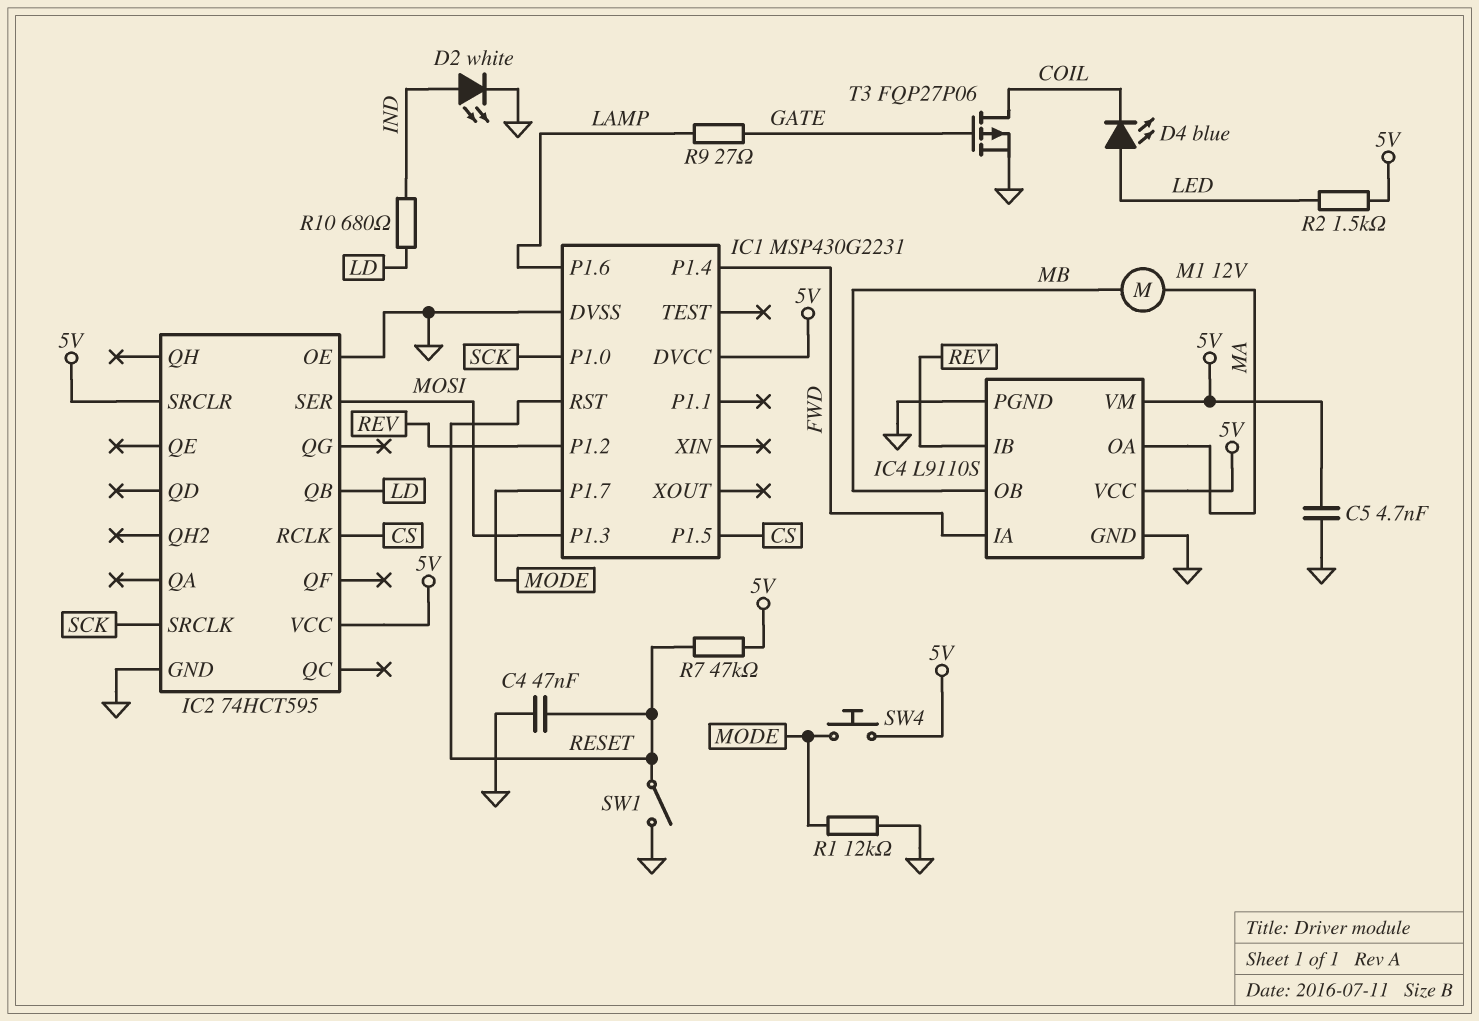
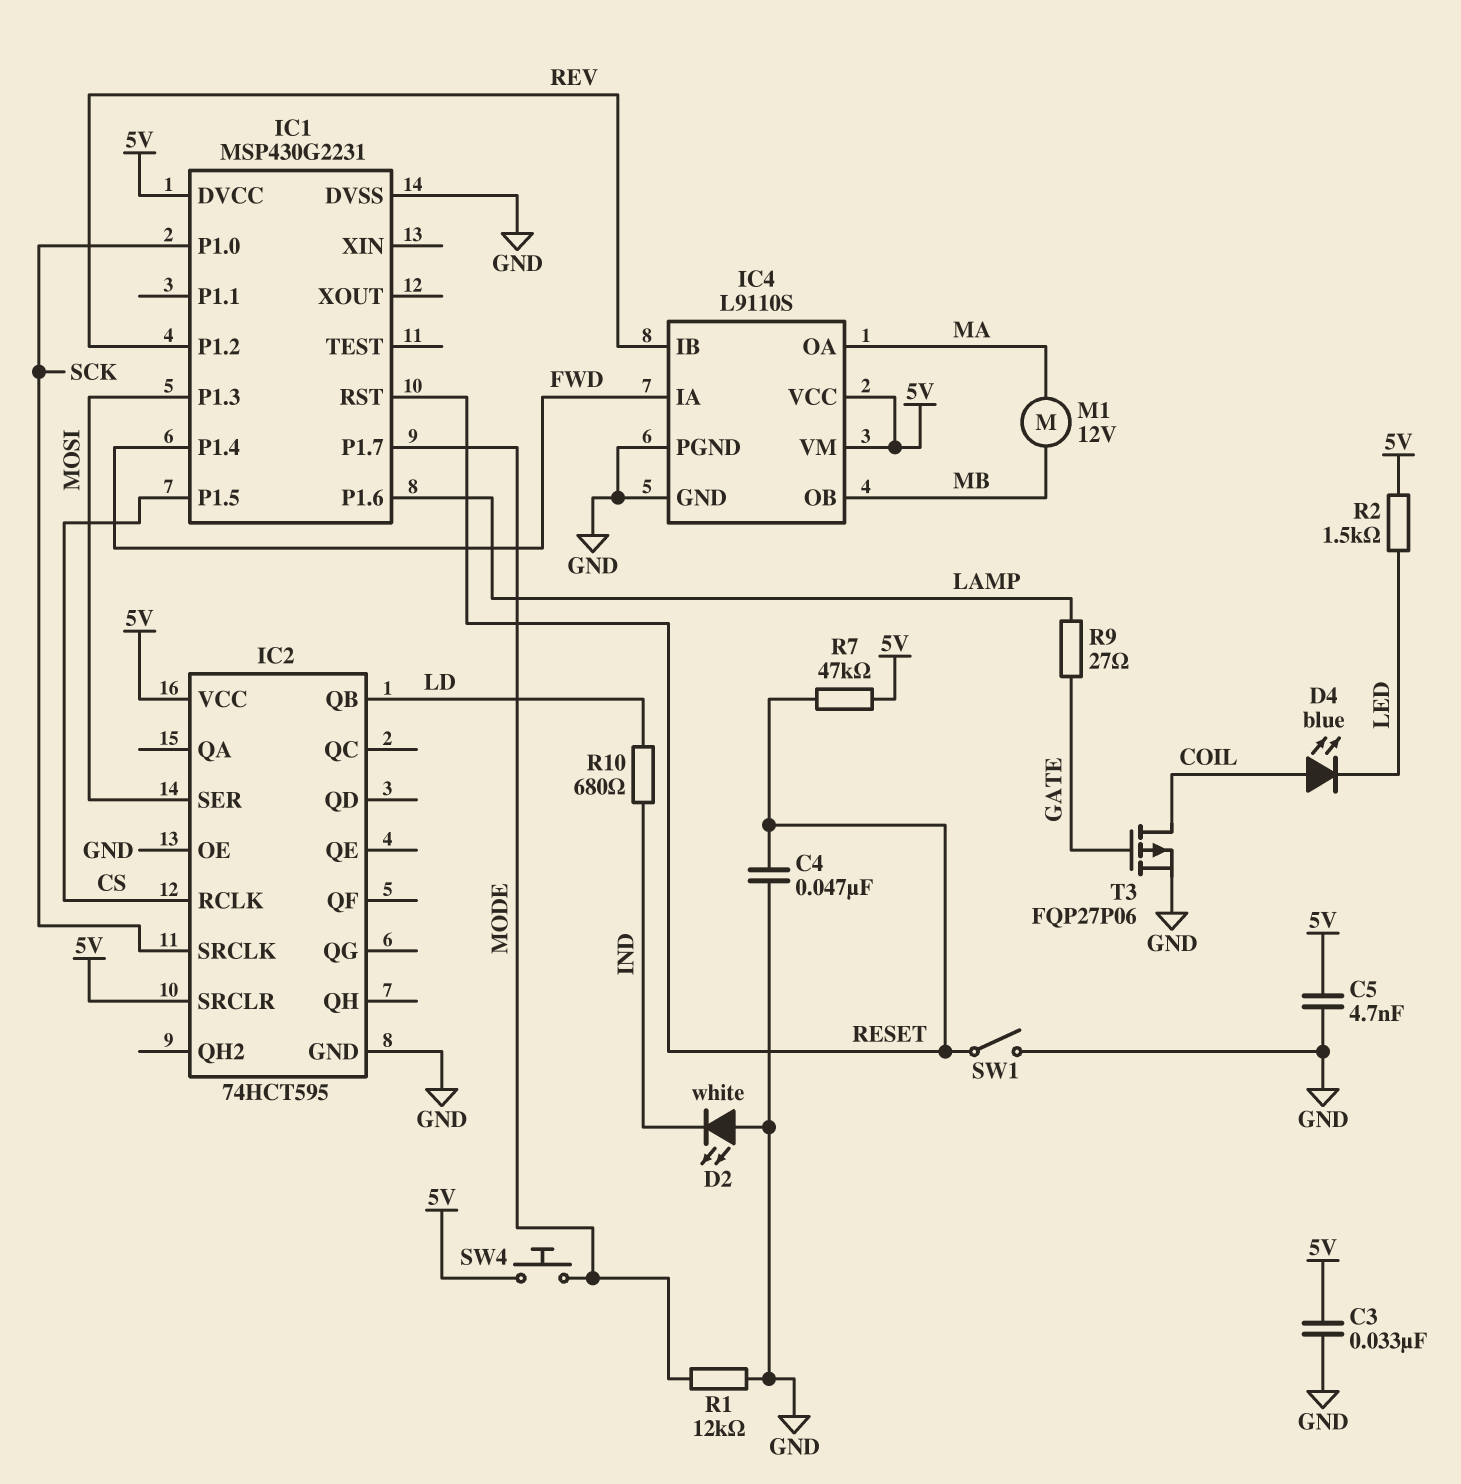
C3: none -> 33nF (5V, GND)
D2: LED white (A IND, K GND) -> LED white (A GND, K IND)
D4: LED blue (A LED, K COIL) -> LED blue (A COIL, K LED)

